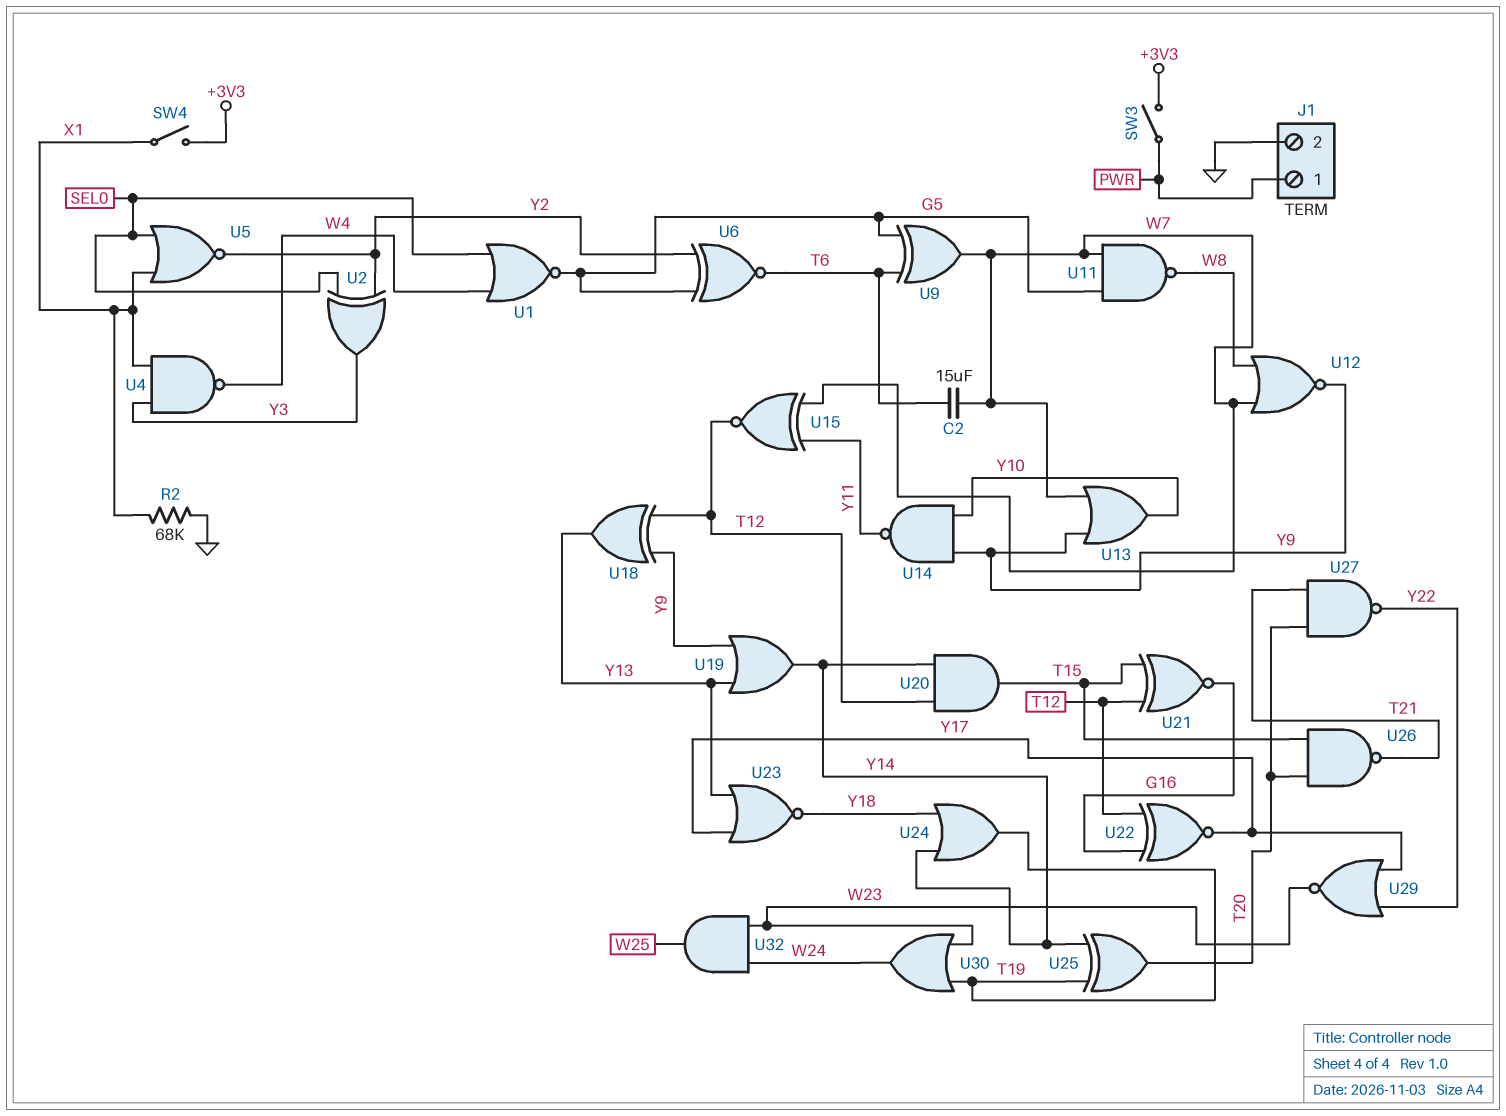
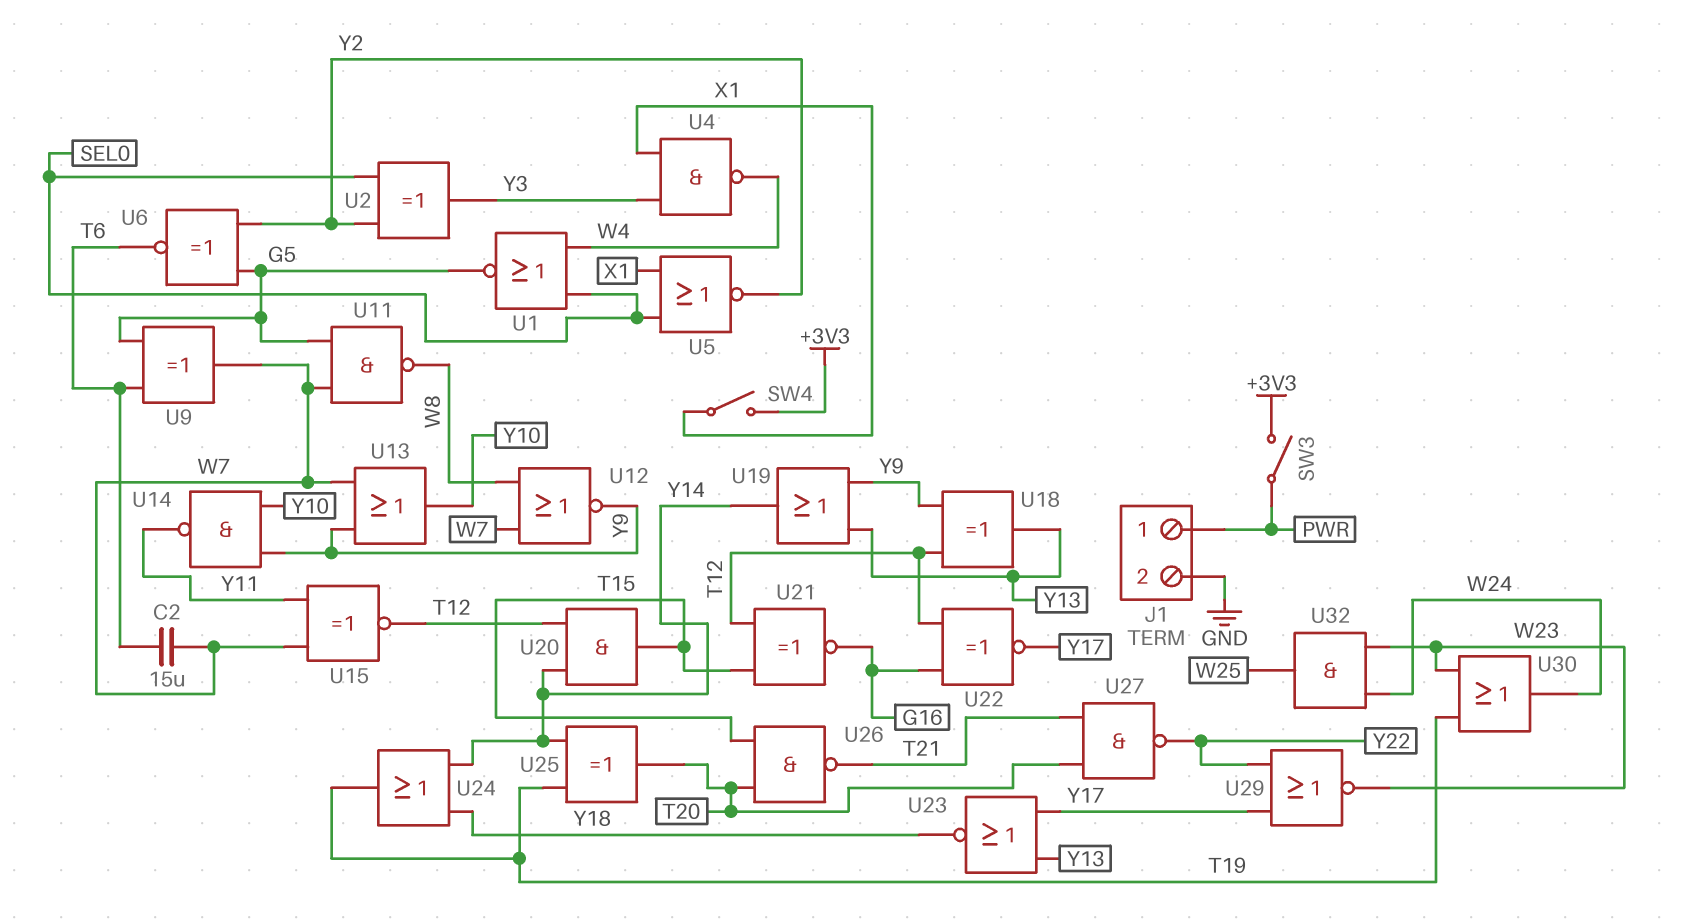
R2: 68k (GND, X1) -> none

